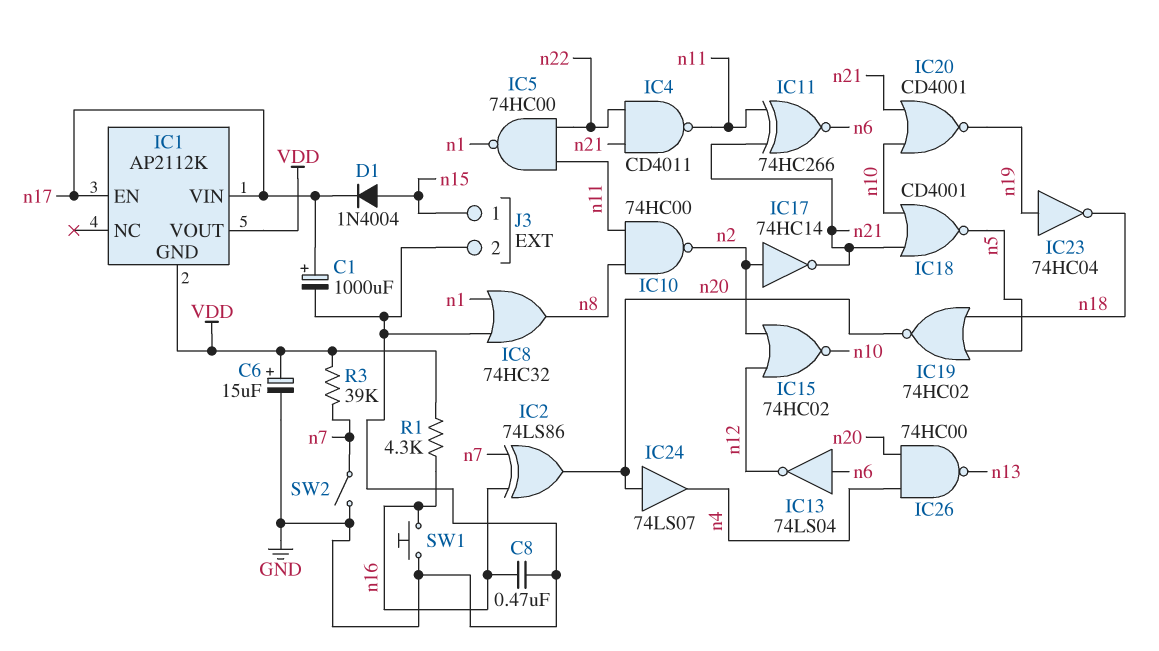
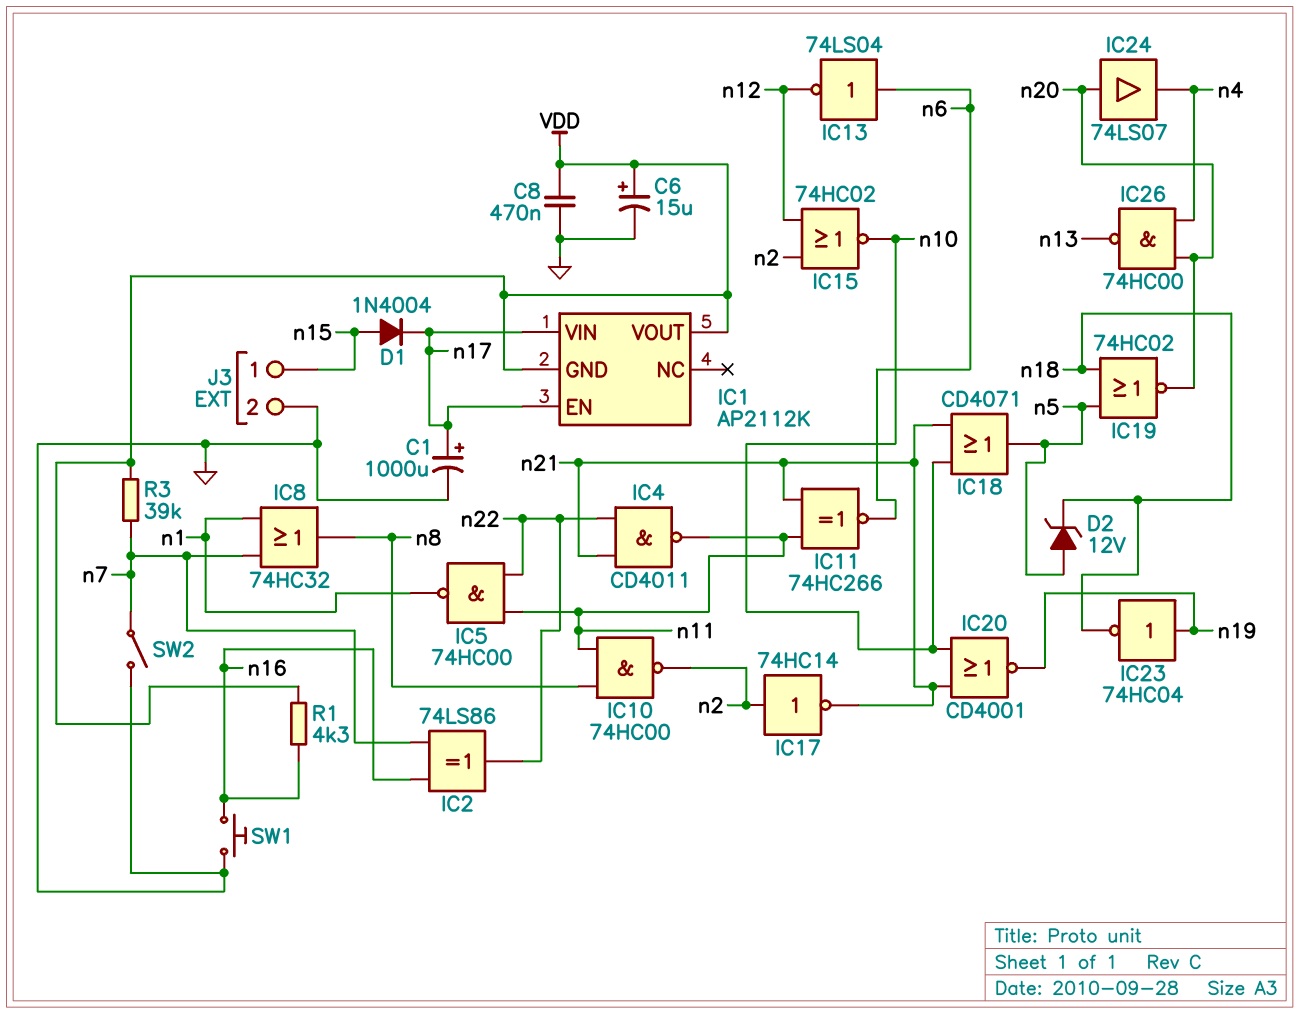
C8: 470nF (GND, n16) -> 470nF (GND, VDD)
D2: none -> zener 12V (A n5, K n18)
IC2: XOR 74LS86 (in n7, in n16, out n20) -> XOR 74LS86 (in n7, in n16, out n22)
IC8: OR 74HC32 (in GND, in n1, out n8) -> OR 74HC32 (in n1, in n7, out n8)
IC18: NOR CD4001 (in n10, in n21, out n5) -> OR CD4071 (in n10, in n21, out n5)

